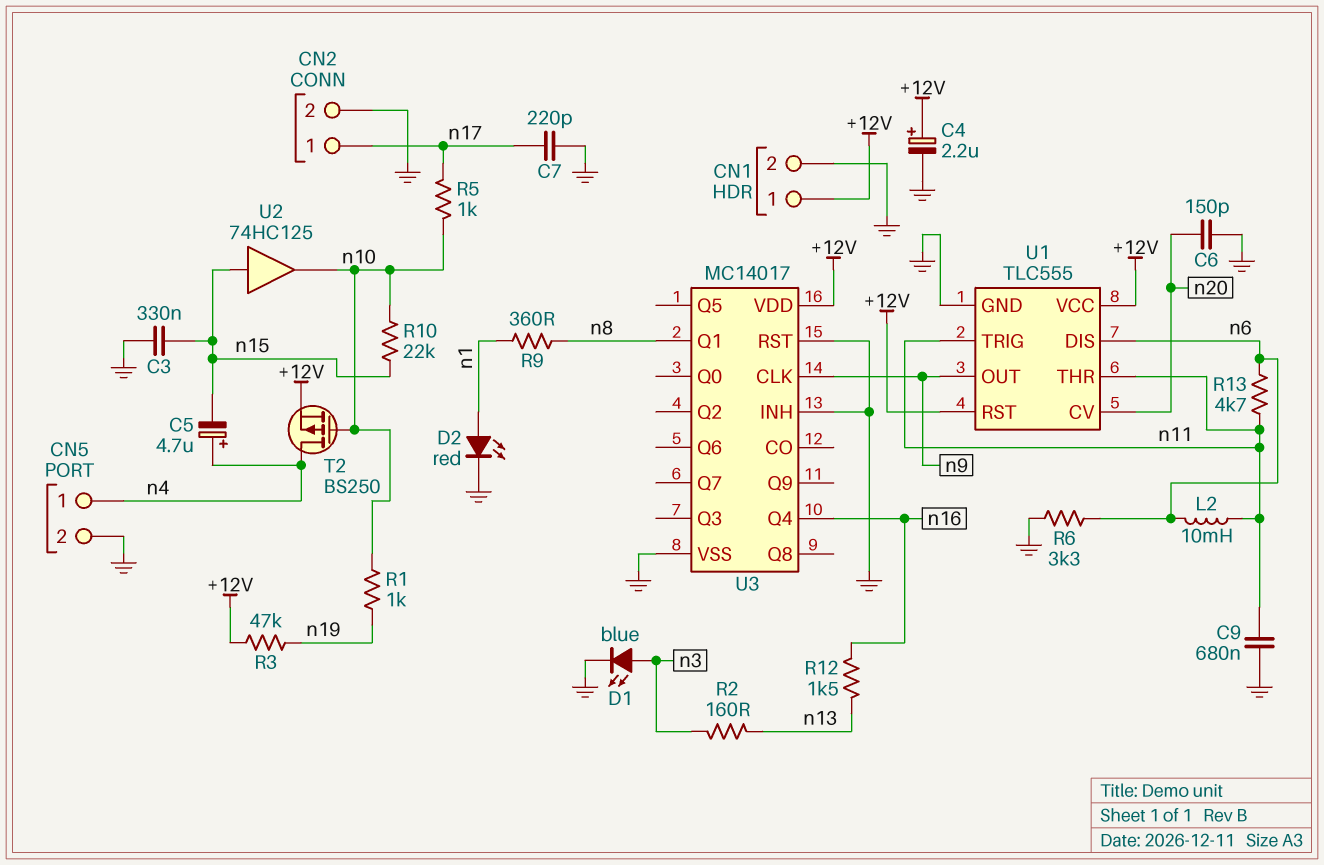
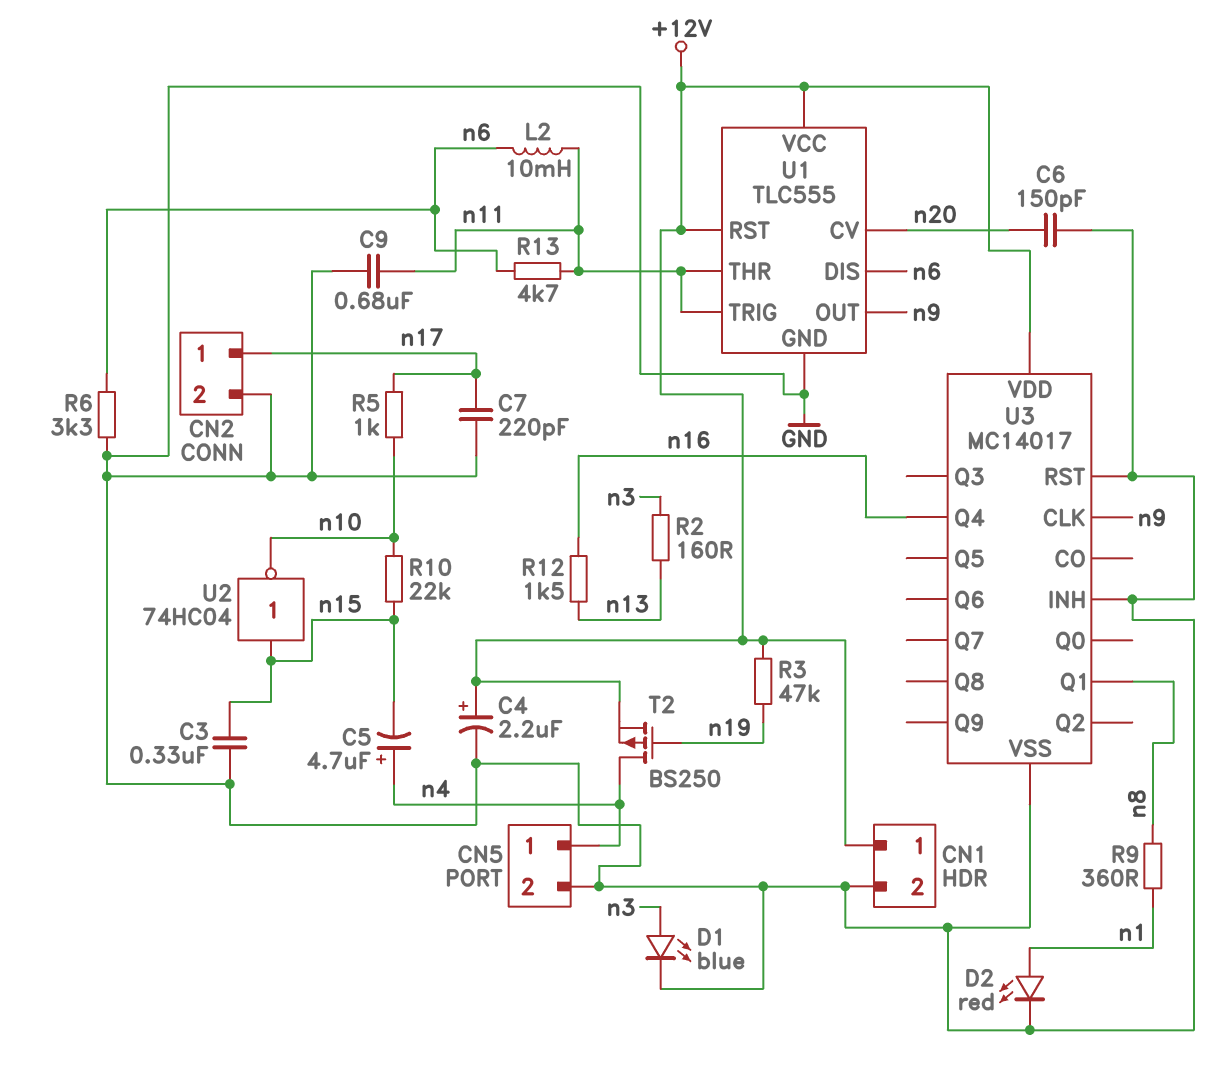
R1: 1k (n10, n19) -> none
T2: PMOS BS250 (G n10, D n4, S +12V) -> PMOS BS250 (G n19, D n4, S +12V)
U2: buffer 74HC125 (in n15, out n10) -> NOT 74HC04 (in n15, out n10)

